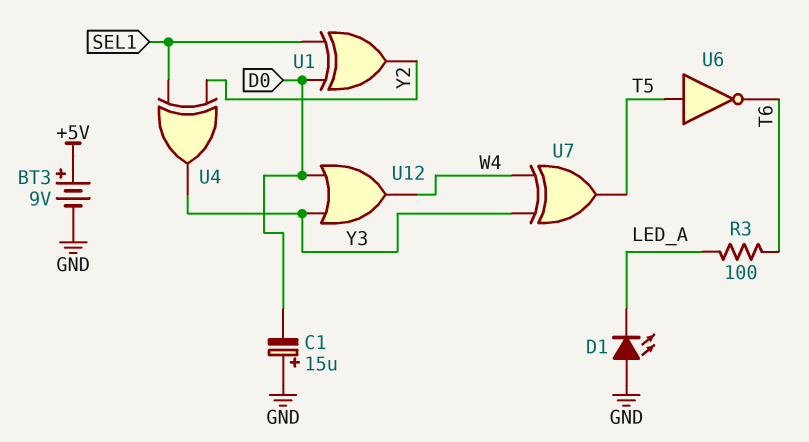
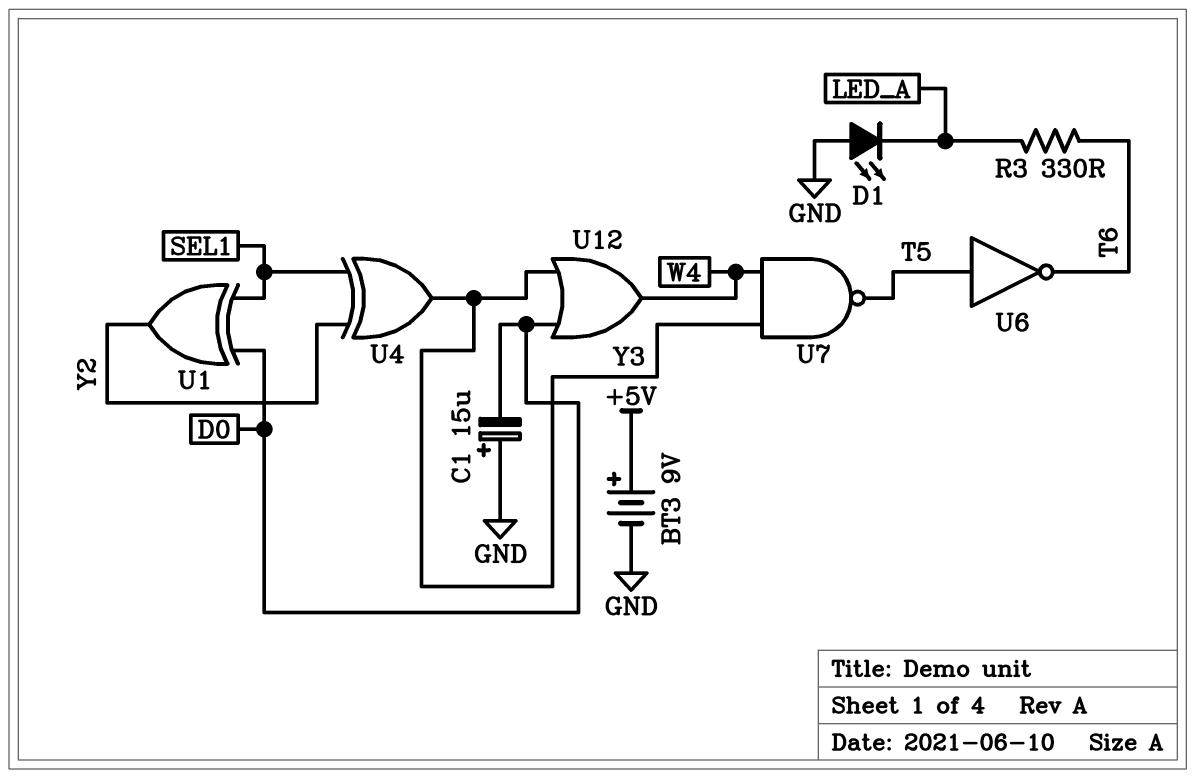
R3: 100 (LED_A, T6) -> 330 (LED_A, T6)
U7: XOR (in W4, in Y3, out T5) -> NAND (in W4, in Y3, out T5)

